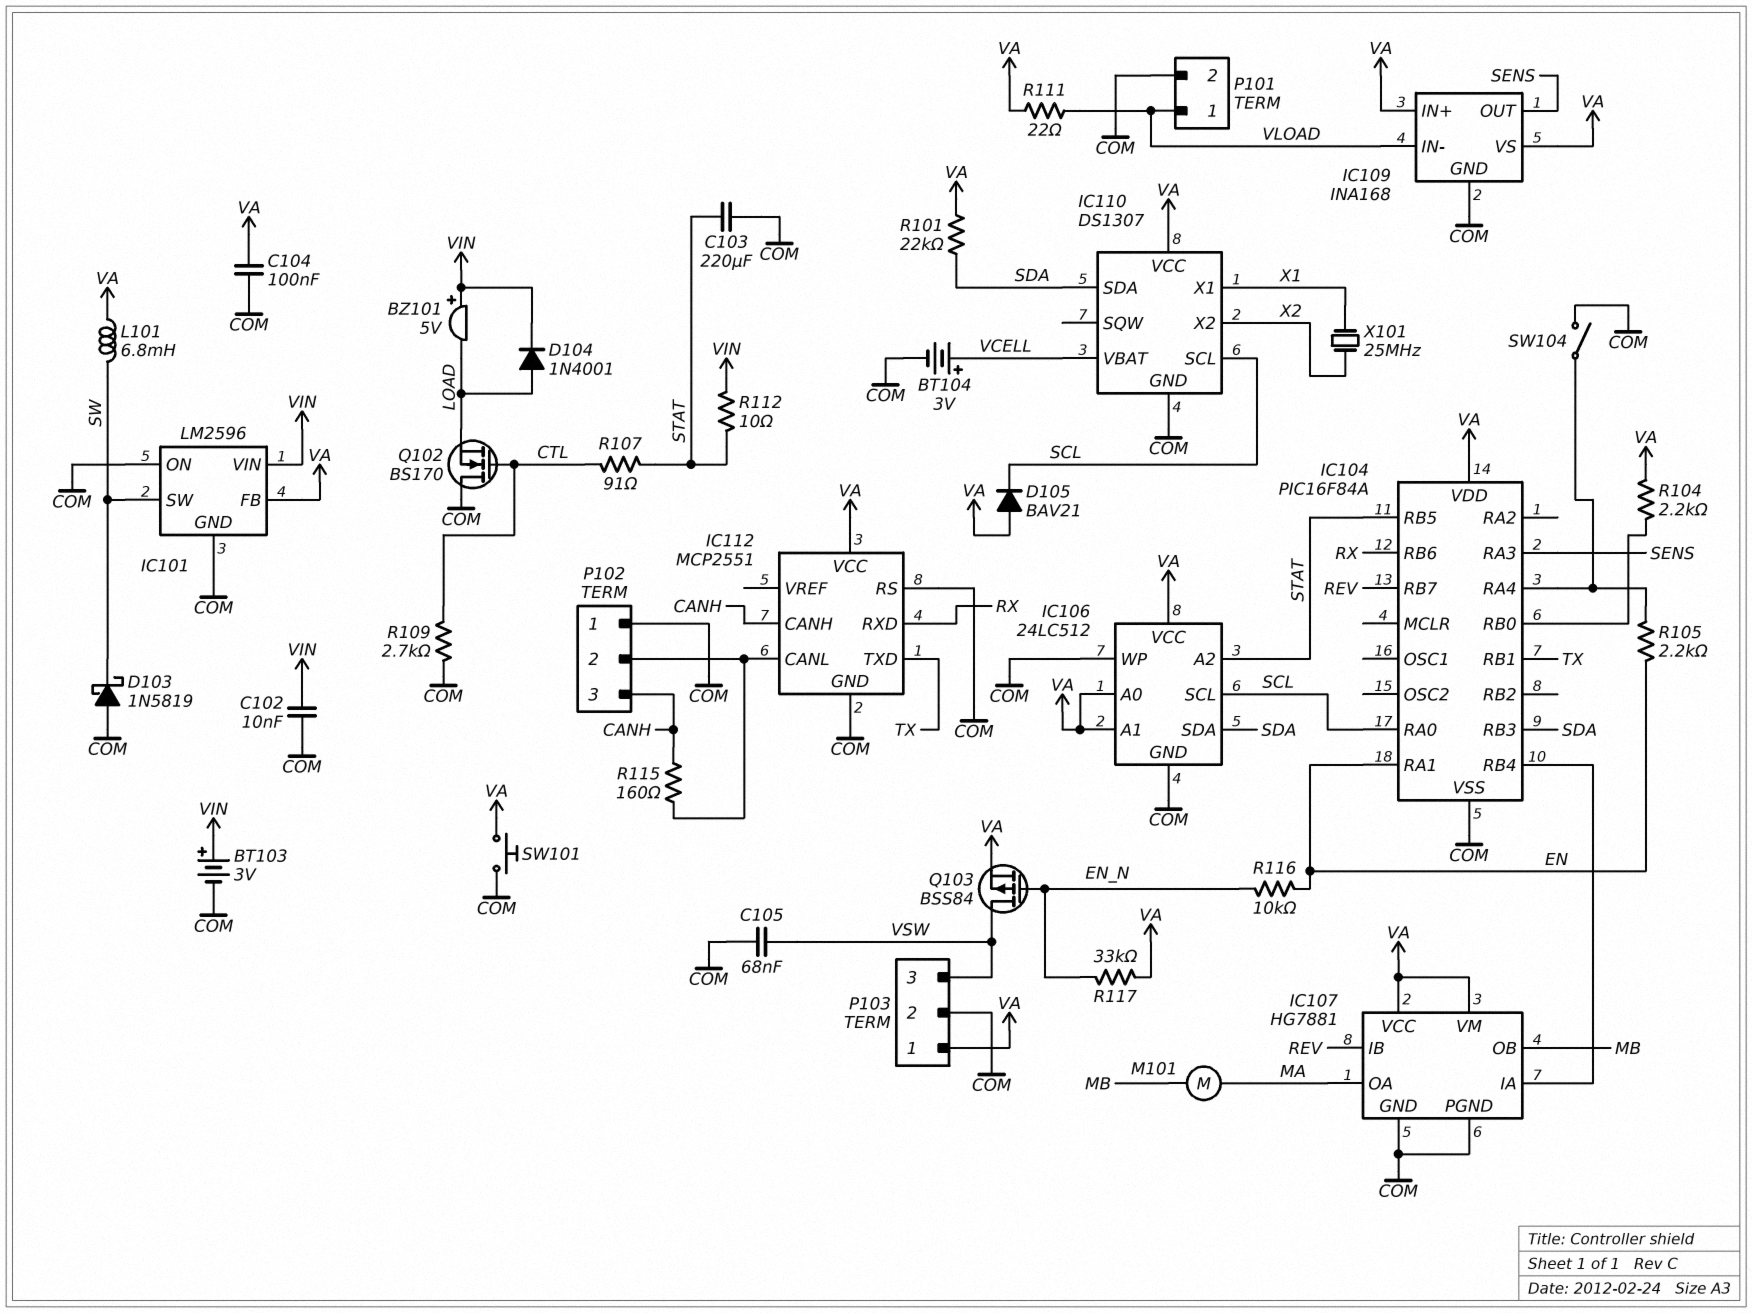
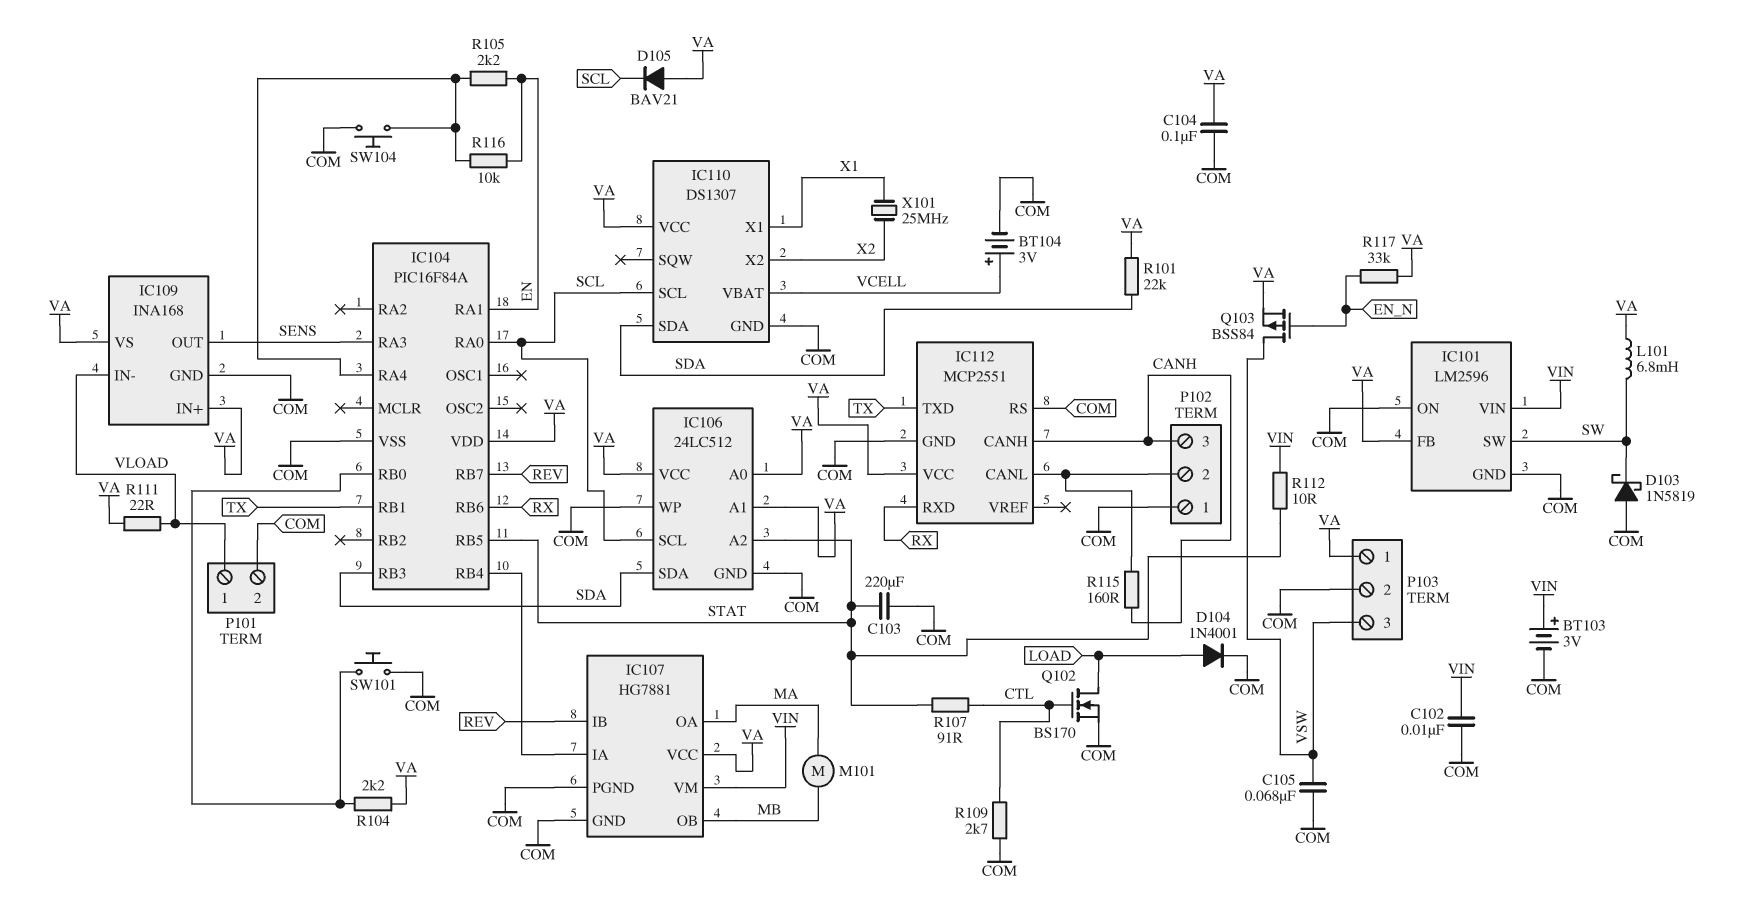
BZ101: buzzer 5V (plus VIN, minus LOAD) -> none
D104: diode 1N4001 (A LOAD, K VIN) -> diode 1N4001 (A LOAD, K COM)
IC107 pin VM: VA -> VIN
Q102: NMOS BS170 (G CTL, D COM, S LOAD) -> NMOS BS170 (G CTL, D LOAD, S COM)
R116: 10k (EN, EN_N) -> 10k (EN, IC104/RA4)
SW101: button (COM, VA) -> button (COM, IC104/RB0)
SW104: switch (COM, IC104/RA4) -> button (COM, IC104/RA4)

